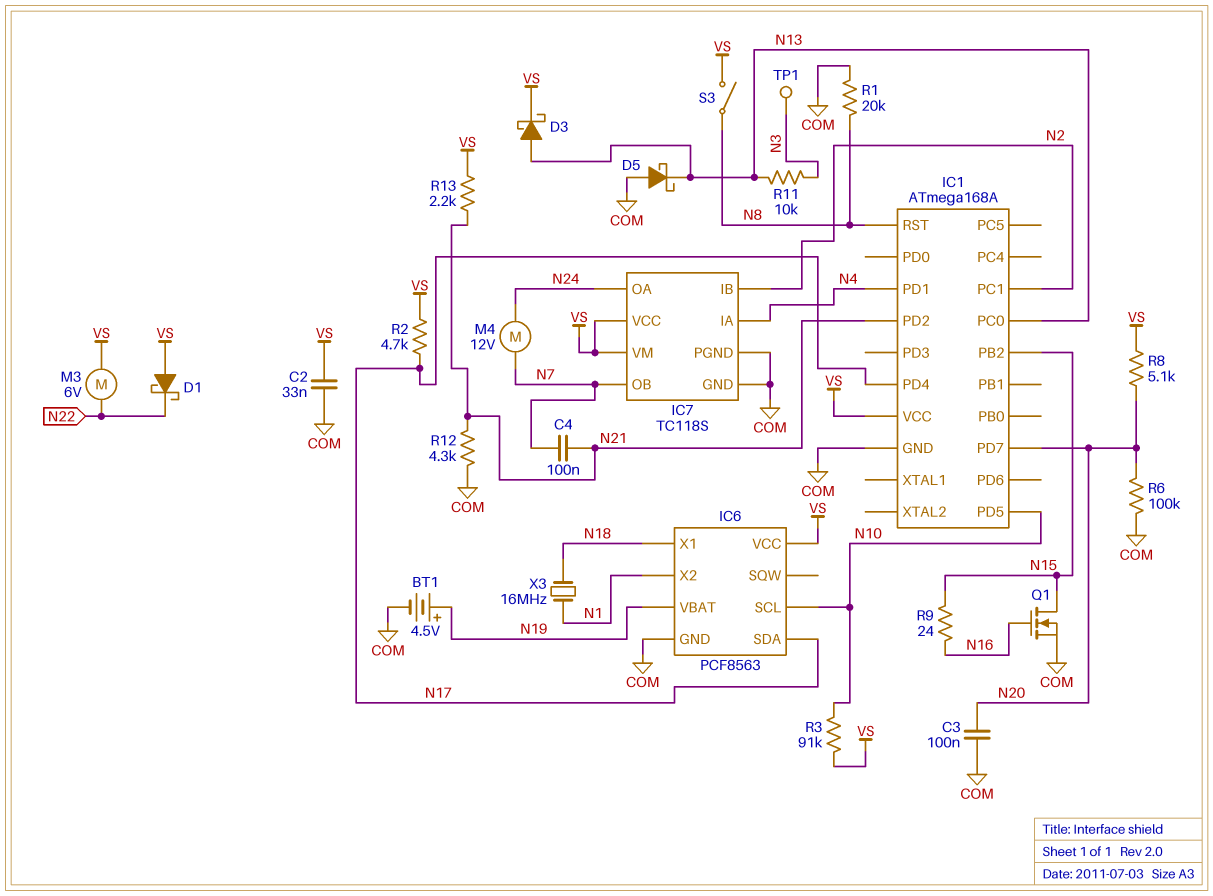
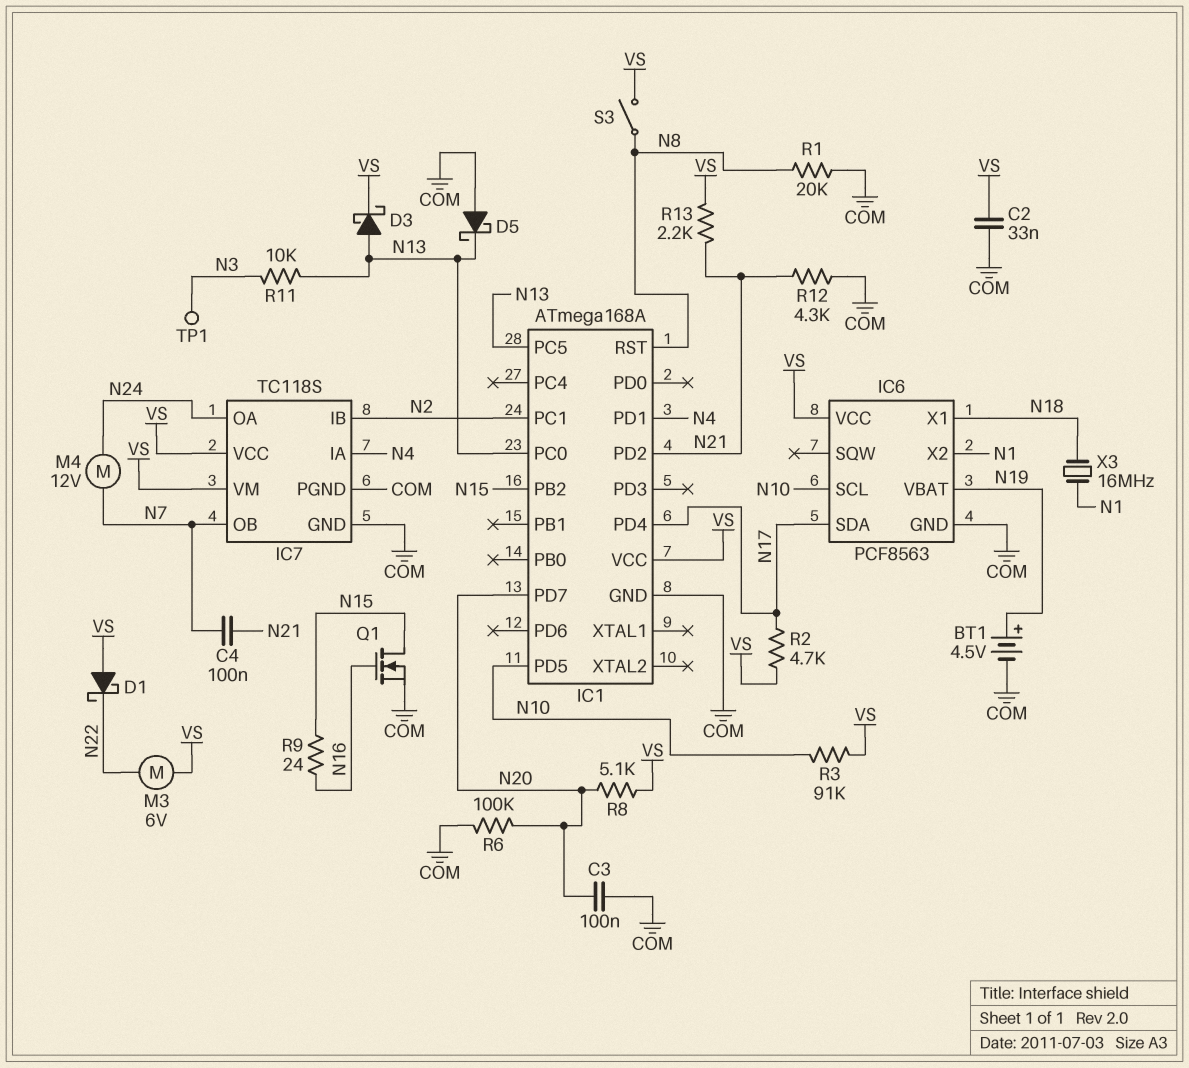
IC1 pin PC5: none -> N13

